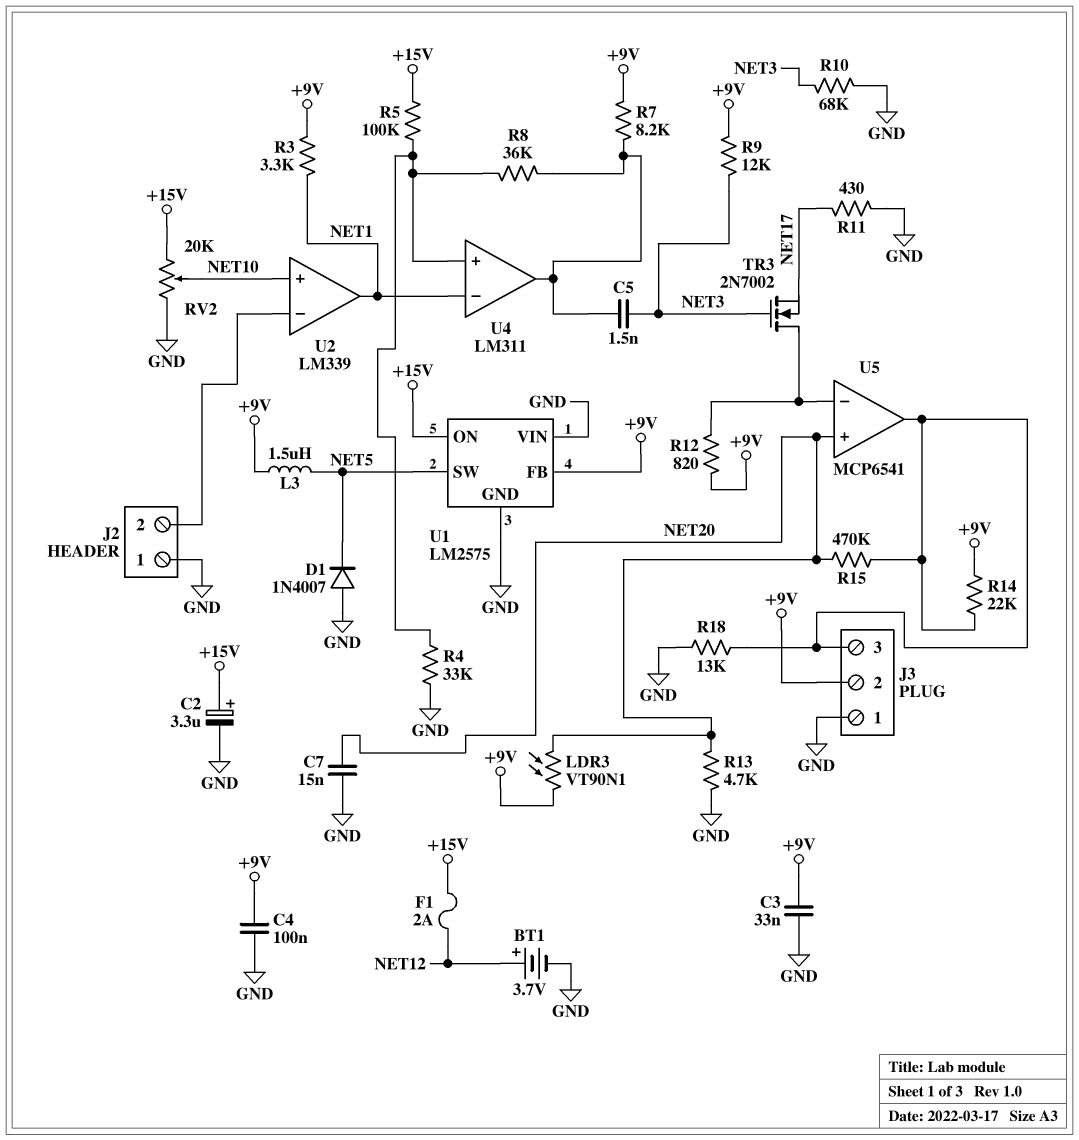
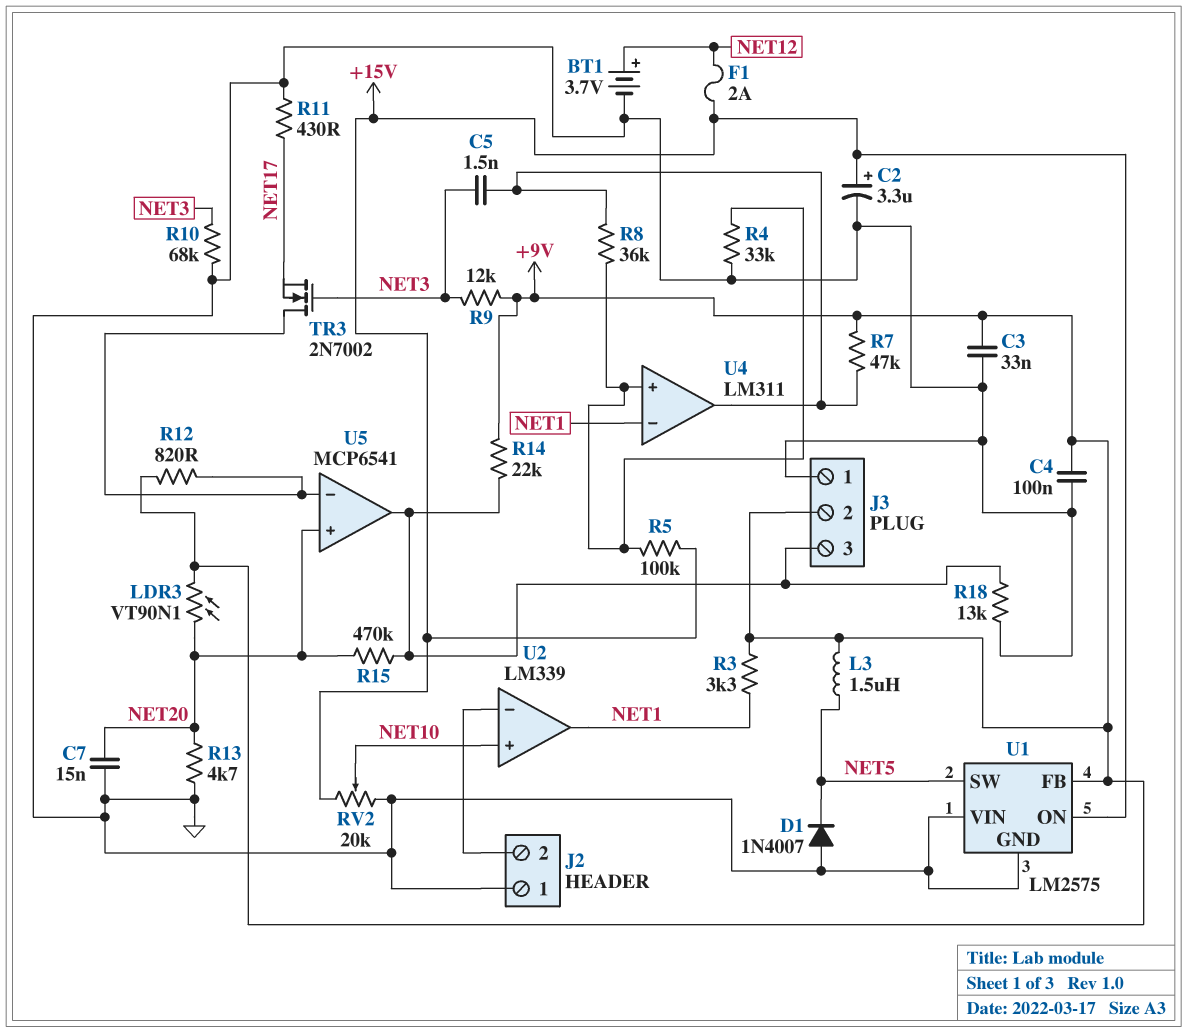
R7: 8.2k (+9V, U4/out) -> 47k (+9V, U4/out)

